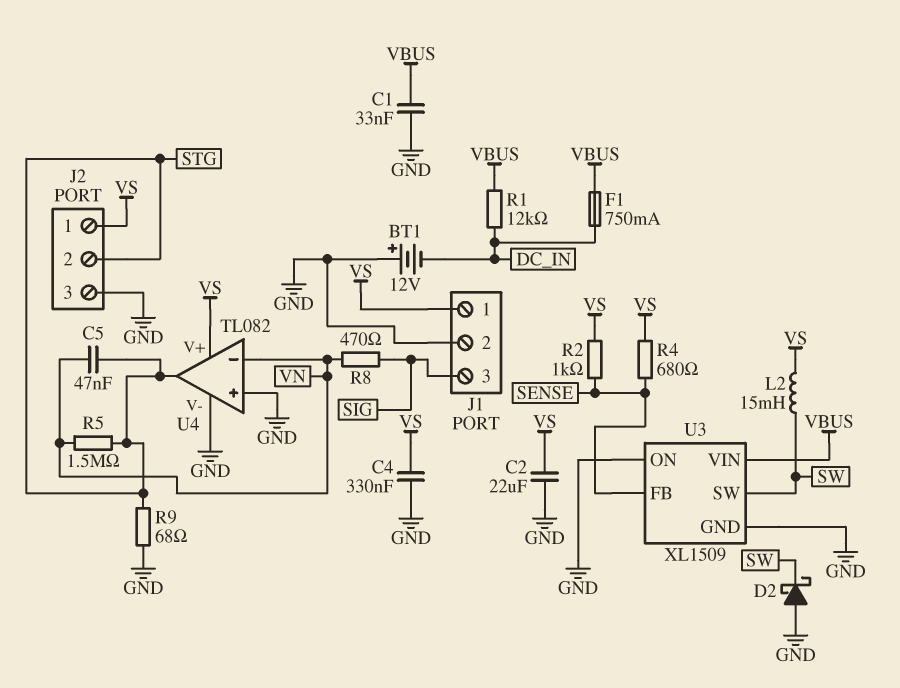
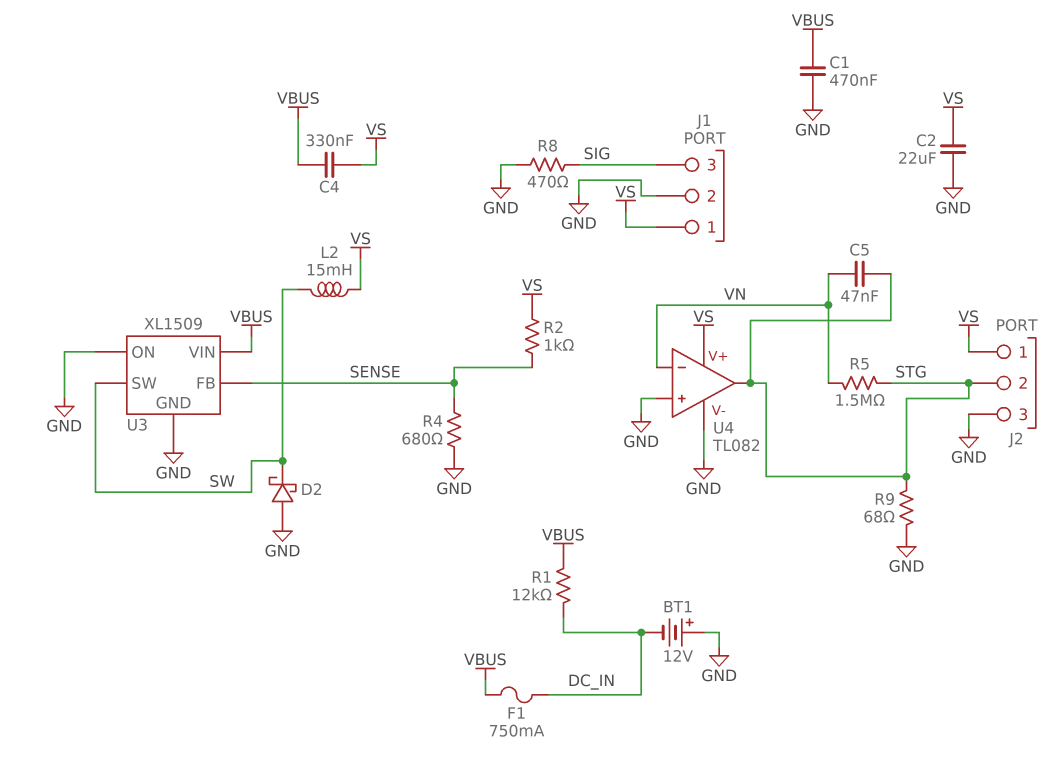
C1: 33nF (GND, VBUS) -> 470nF (GND, VBUS)
C4: 330nF (GND, VS) -> 330nF (VBUS, VS)
R4: 680 (SENSE, VS) -> 680 (GND, SENSE)
R8: 470 (SIG, VN) -> 470 (GND, SIG)

